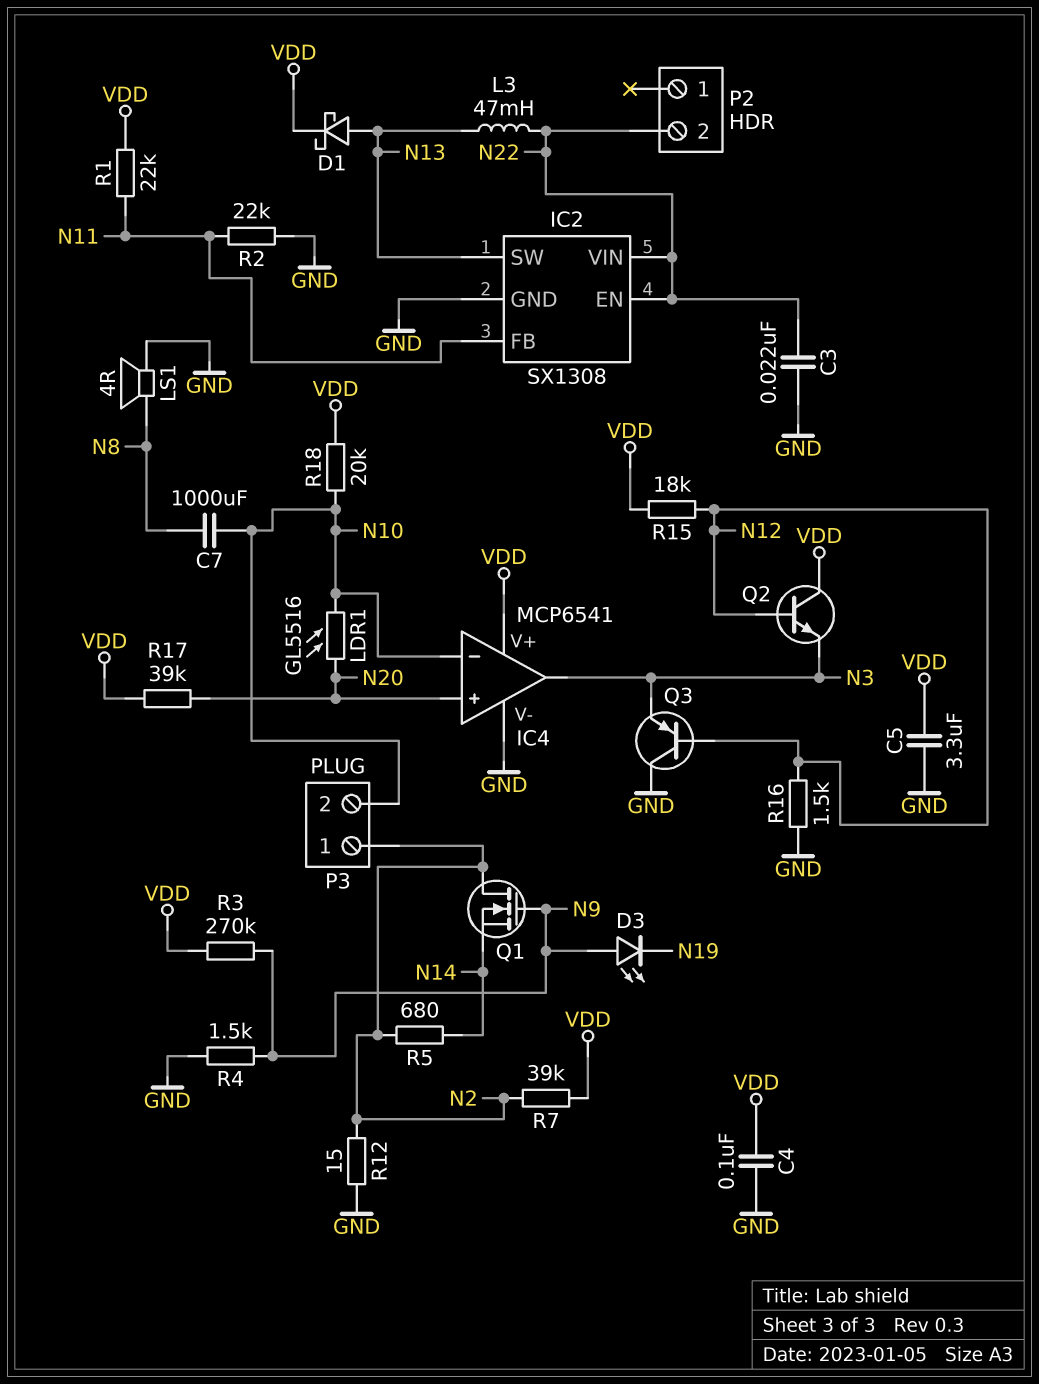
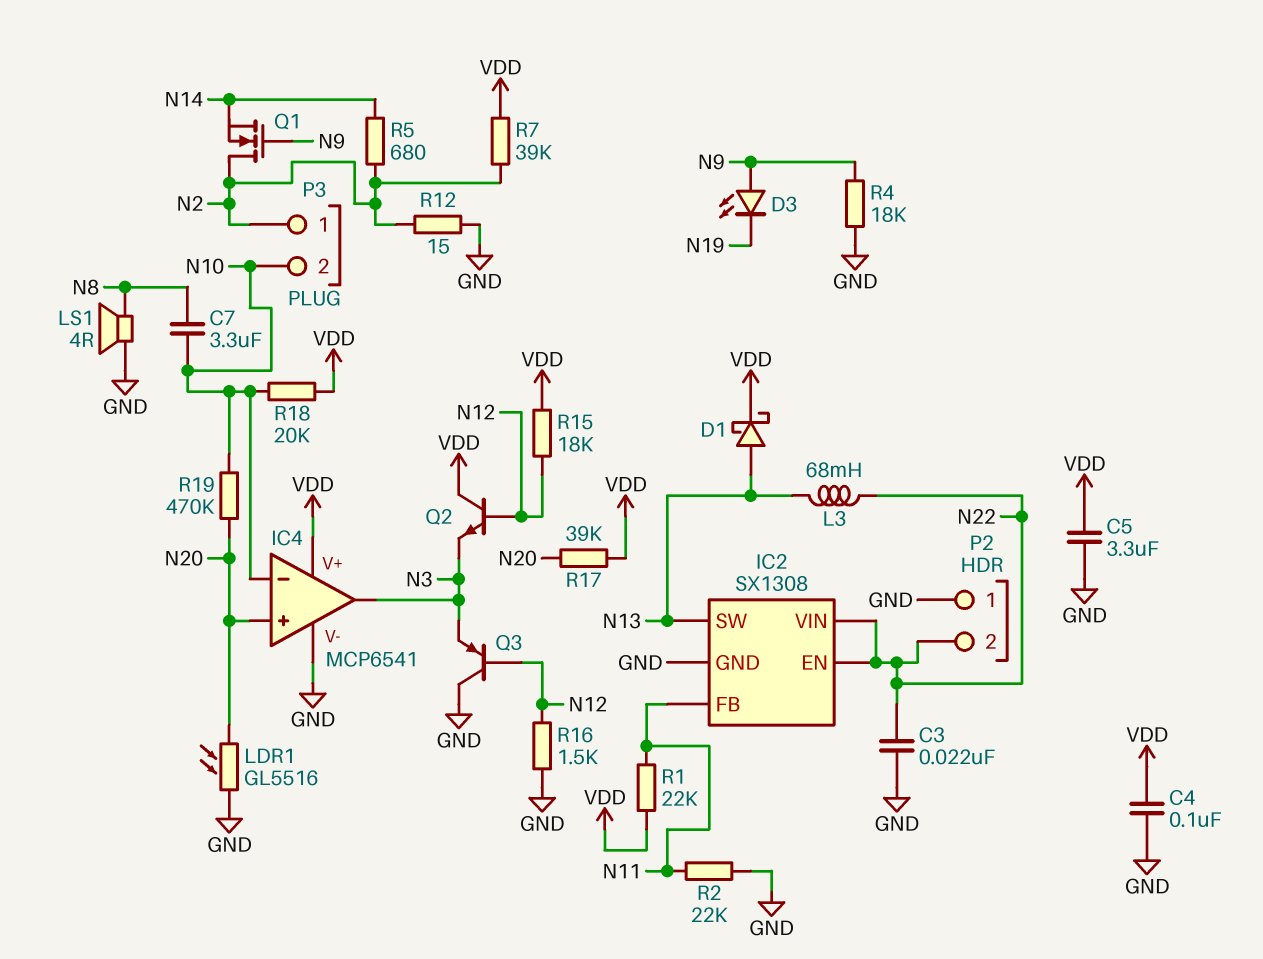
C7: 1000uF (N8, N10) -> 3.3uF (N8, N10)
L3: 47mH (N13, N22) -> 68mH (N13, N22)
LDR1: GL5516 (N10, N20) -> GL5516 (GND, N20)
P2 pin 1: none -> GND
R3: 270k (N9, VDD) -> none
R4: 1.5k (GND, N9) -> 18k (GND, N9)
R19: none -> 470k (N10, N20)

